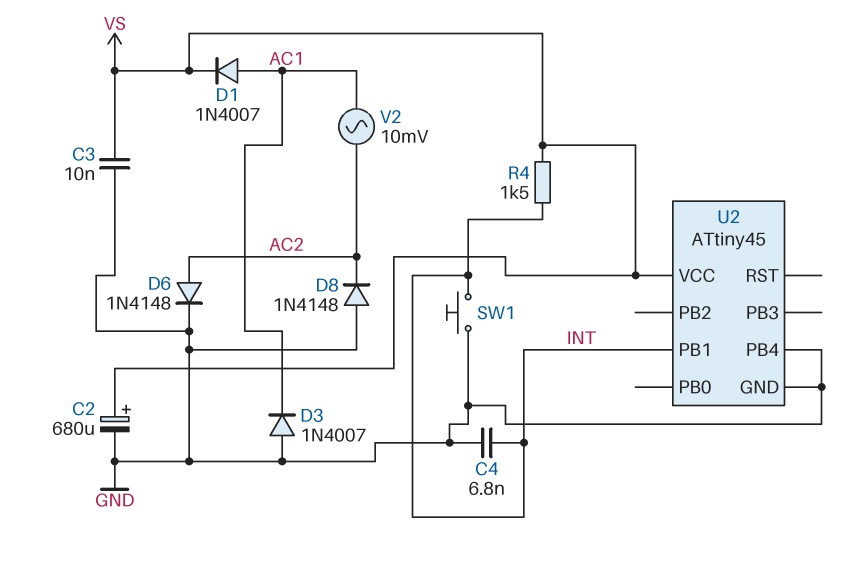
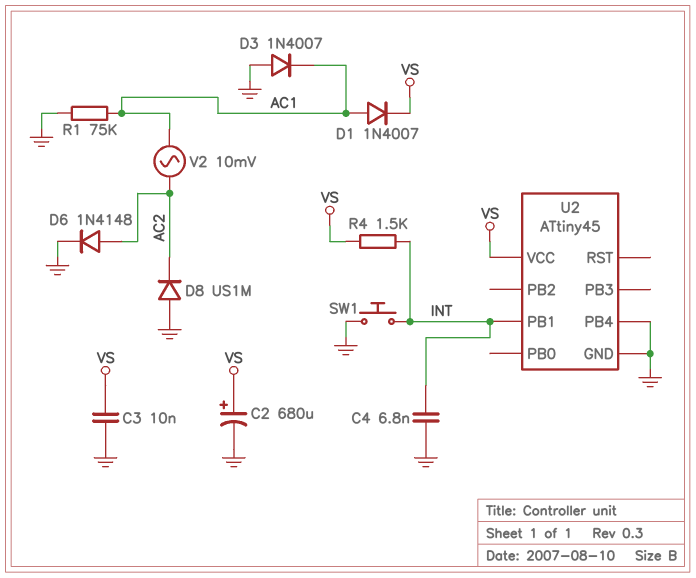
D8: diode 1N4148 (A GND, K AC2) -> diode US1M (A GND, K AC2)
R1: none -> 75k (AC1, GND)

